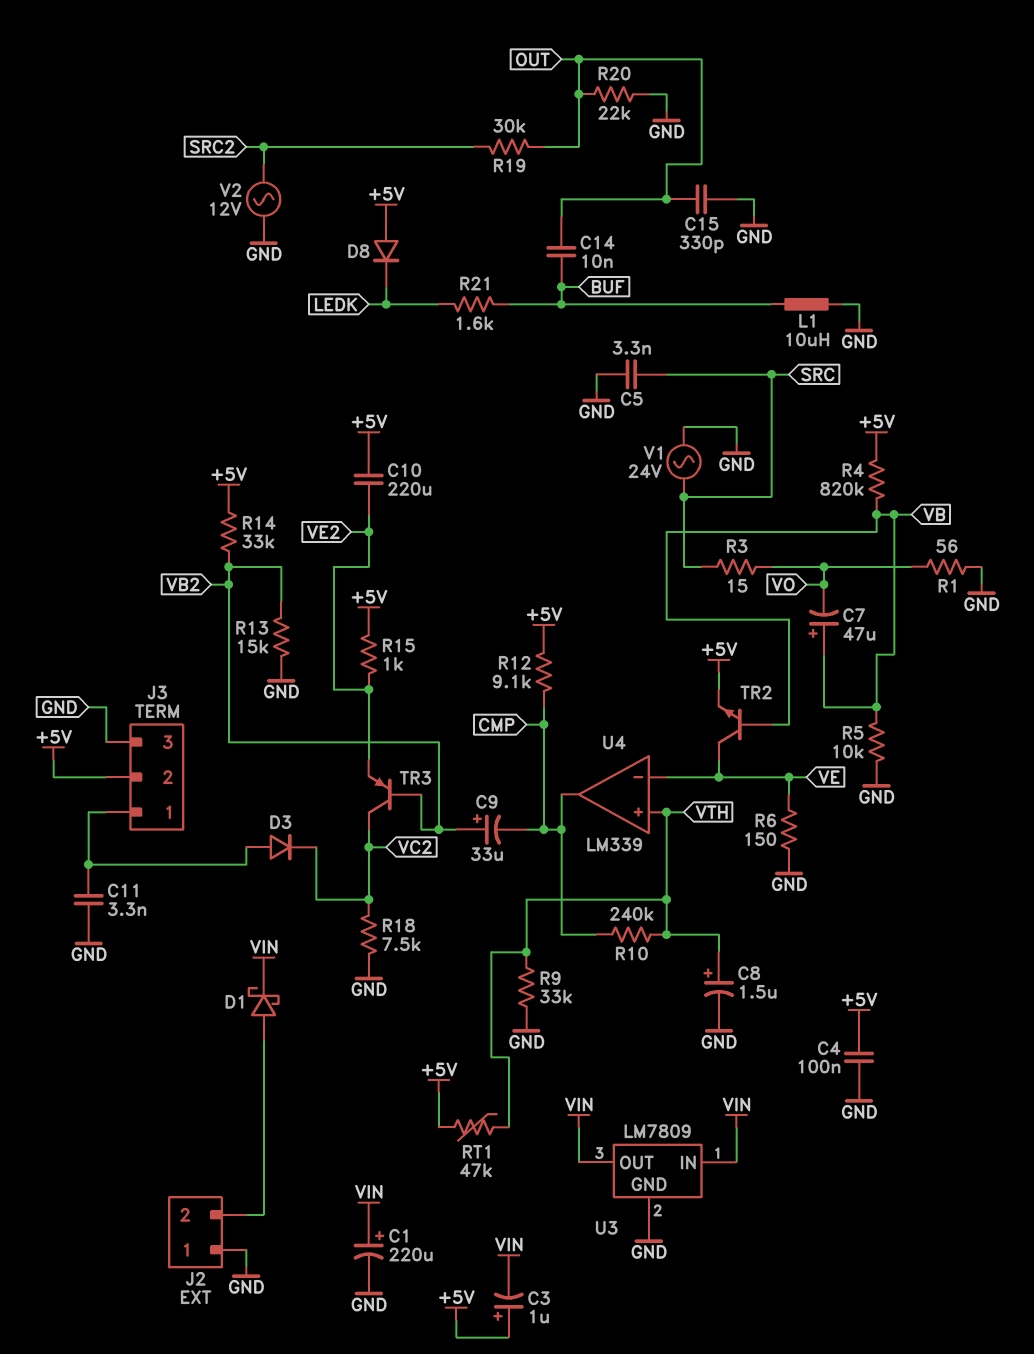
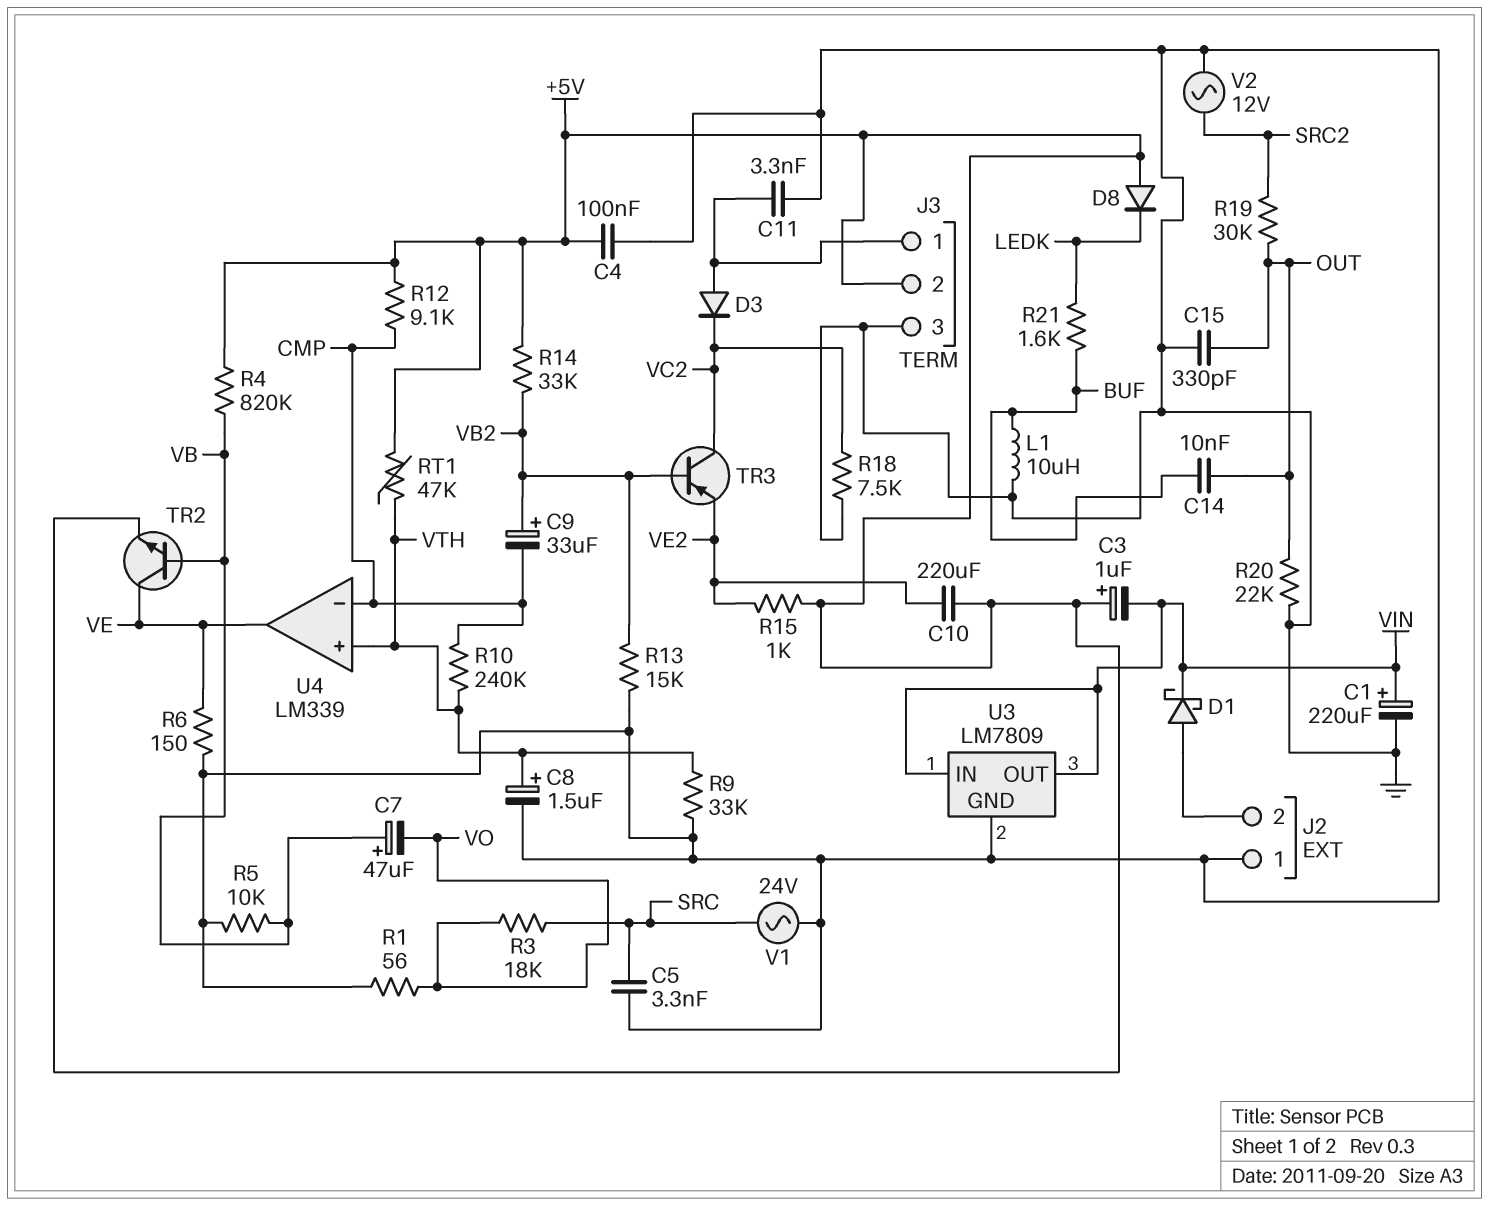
R3: 15 (SRC, VO) -> 18k (SRC, VO)
U4 pin in-: VE -> CMP
U4 pin out: CMP -> VE

